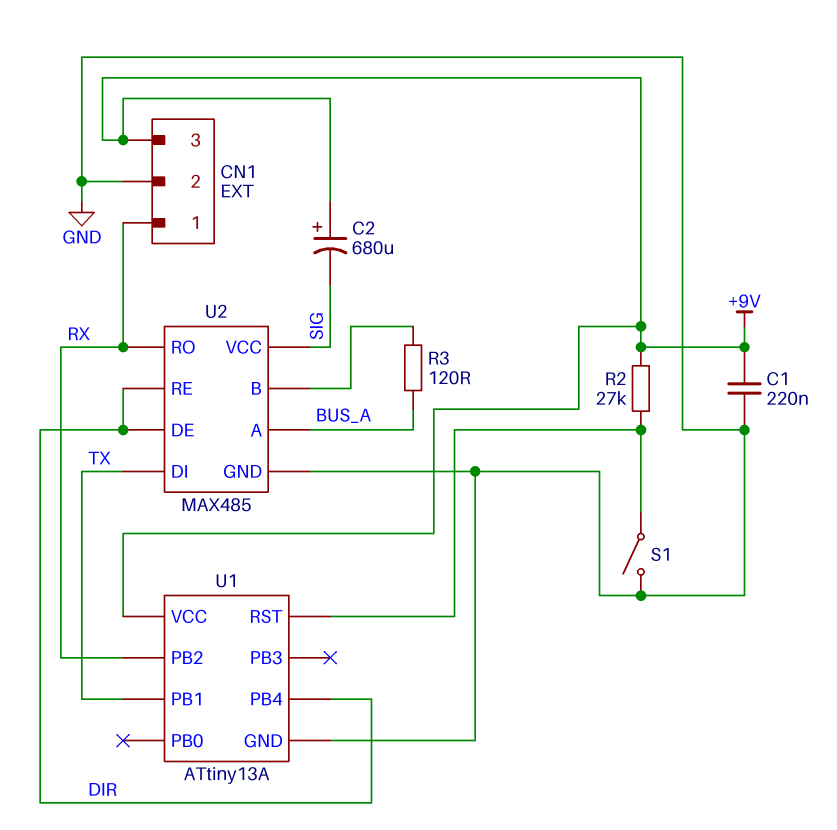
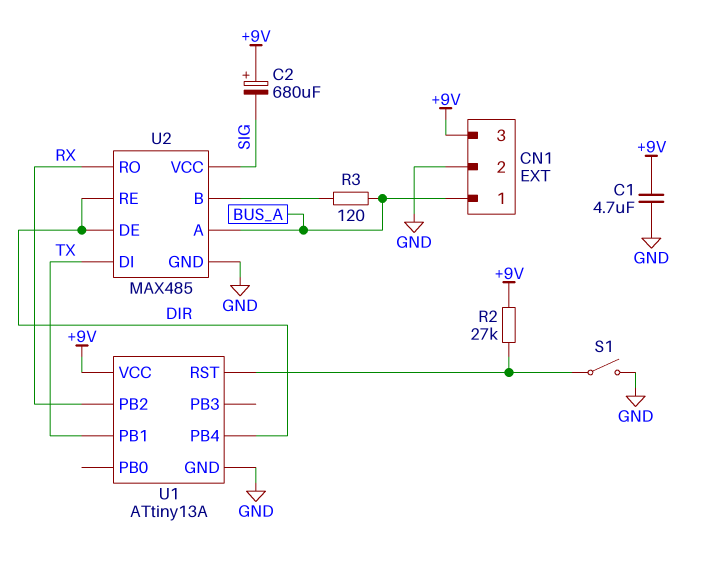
C1: 220nF (+9V, GND) -> 4.7uF (+9V, GND)
CN1 pin 1: RX -> BUS_A

